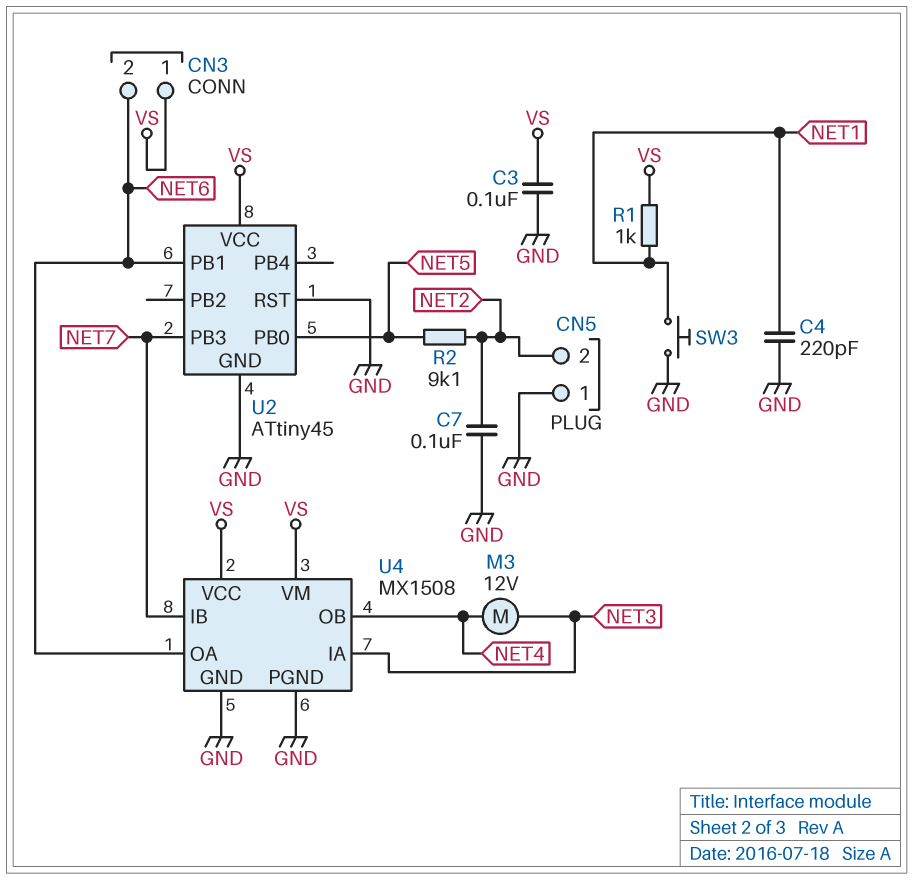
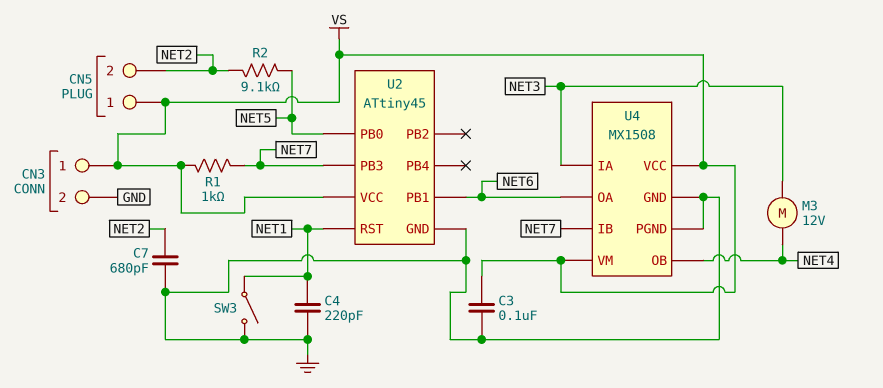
C7: 100nF (GND, NET2) -> 680pF (GND, NET2)
CN3 pin 2: NET6 -> GND
CN5 pin 1: GND -> VS
R1: 1k (NET1, VS) -> 1k (NET7, VS)
SW3: button (GND, NET1) -> switch (GND, NET1)
U2 pin RST: GND -> NET1

